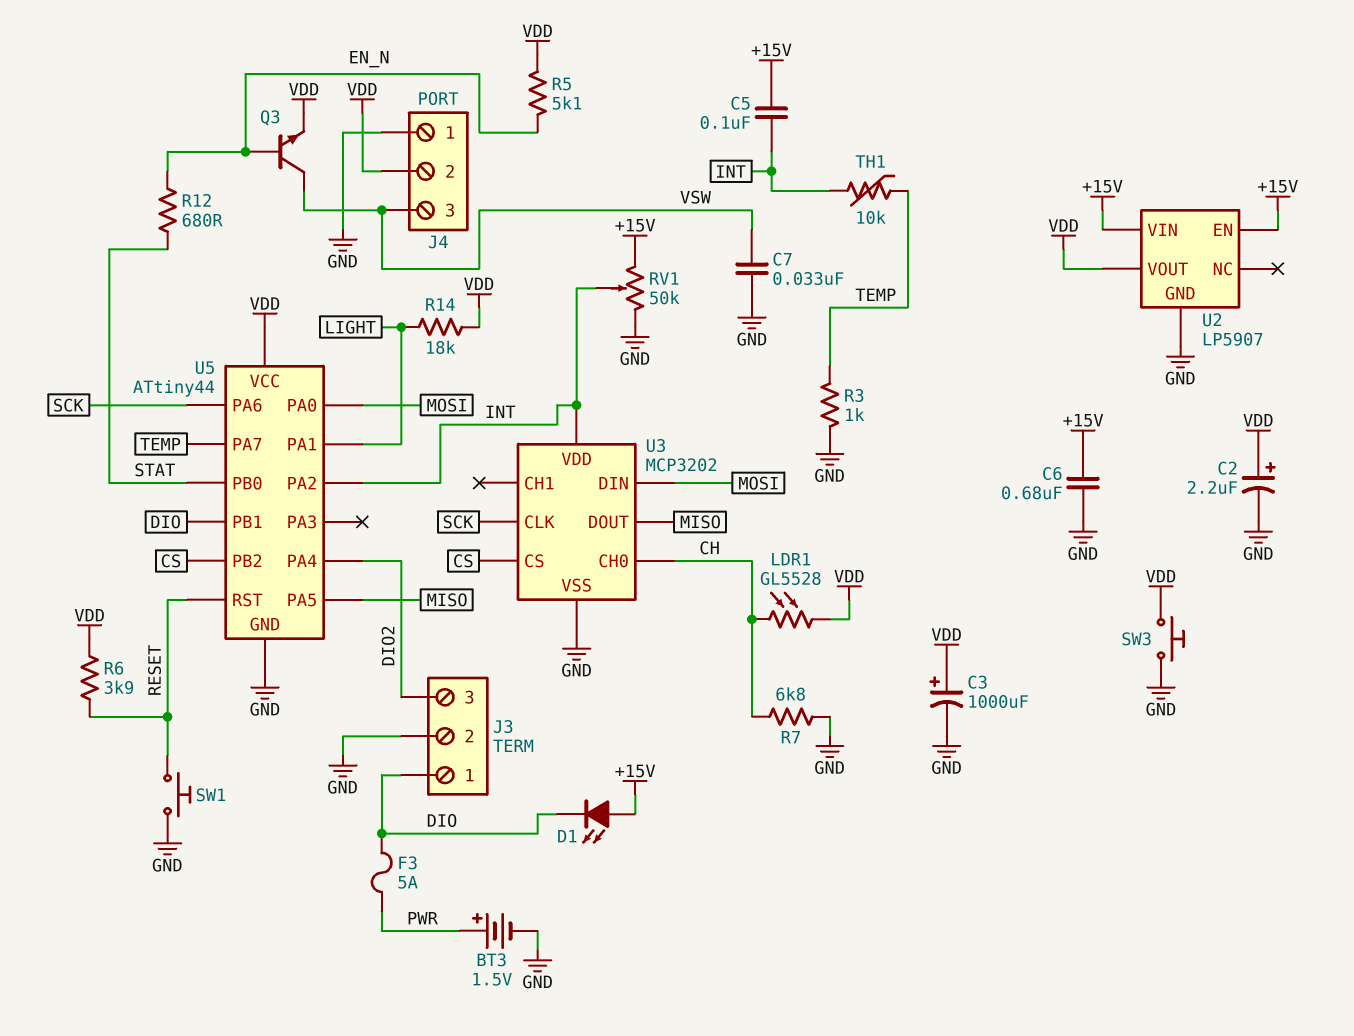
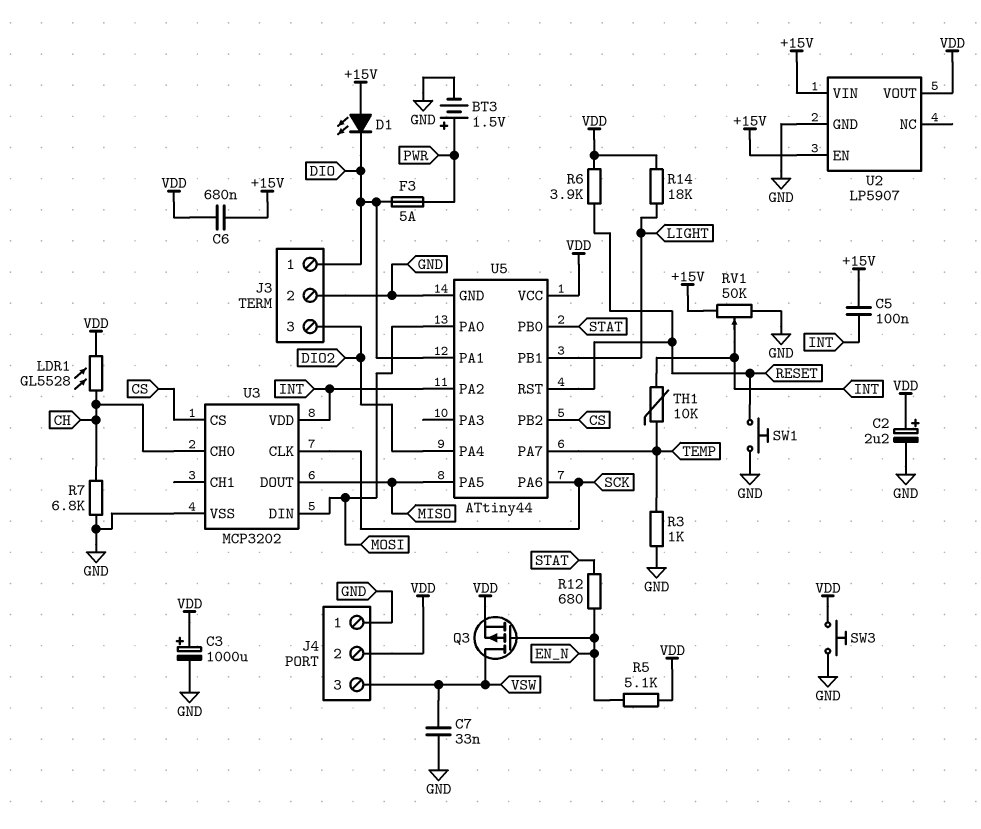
C6: 680nF (+15V, GND) -> 680nF (+15V, VDD)
Q3: NPN (B EN_N, C VSW, E VDD) -> PMOS (G EN_N, D VSW, S VDD)
U5 pin PA1: LIGHT -> DIO
U5 pin PB1: DIO -> LIGHT

